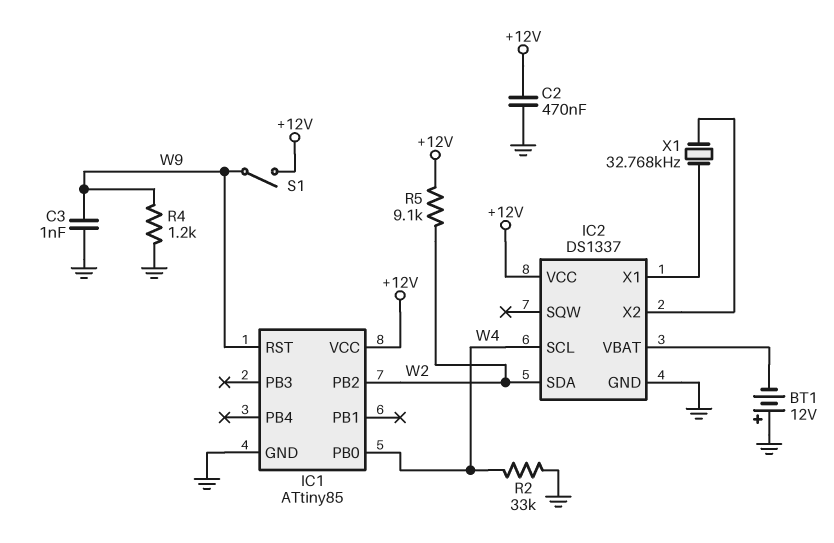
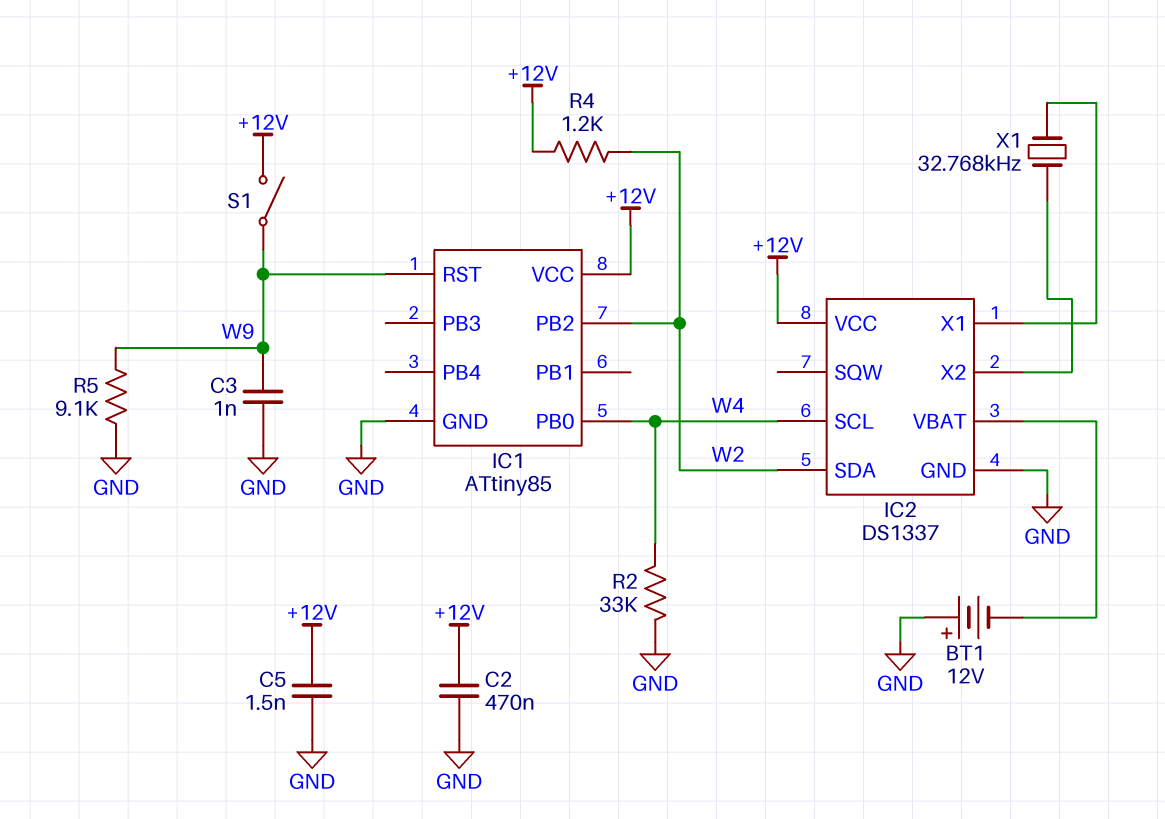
C5: none -> 1.5nF (+12V, GND)
R4: 1.2k (GND, W9) -> 1.2k (+12V, W2)
R5: 9.1k (+12V, W2) -> 9.1k (GND, W9)

